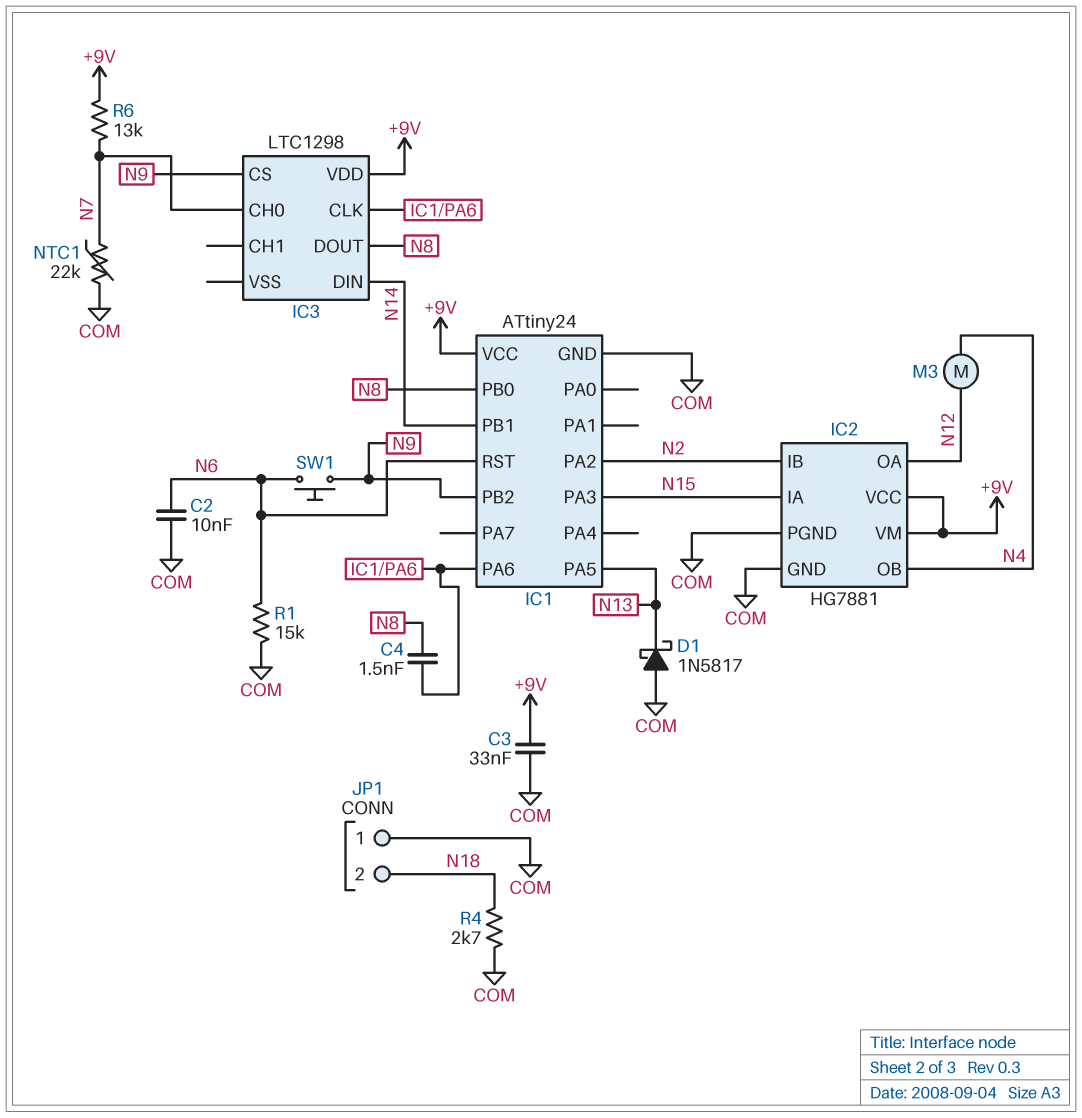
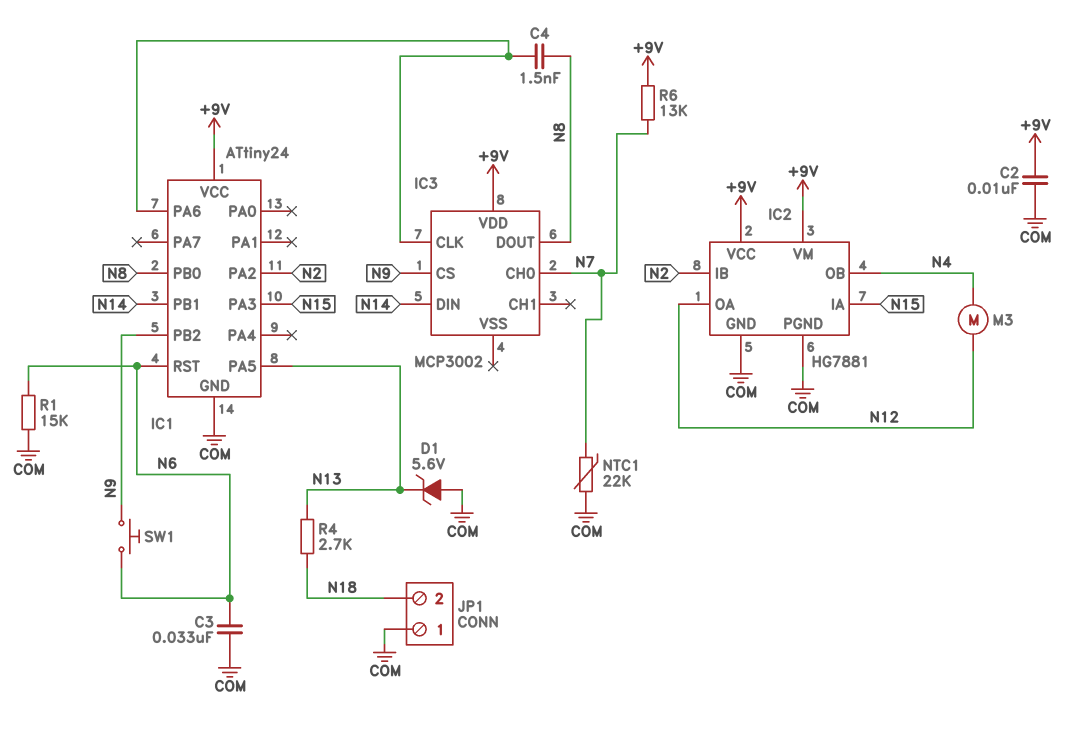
C2: 10nF (COM, N6) -> 10nF (+9V, COM)
C3: 33nF (+9V, COM) -> 33nF (COM, N6)
D1: schottky 1N5817 (A COM, K N13) -> zener 5.6V (A COM, K N13)
IC3: LTC1298 -> MCP3002
R4: 2.7k (COM, N18) -> 2.7k (N13, N18)

